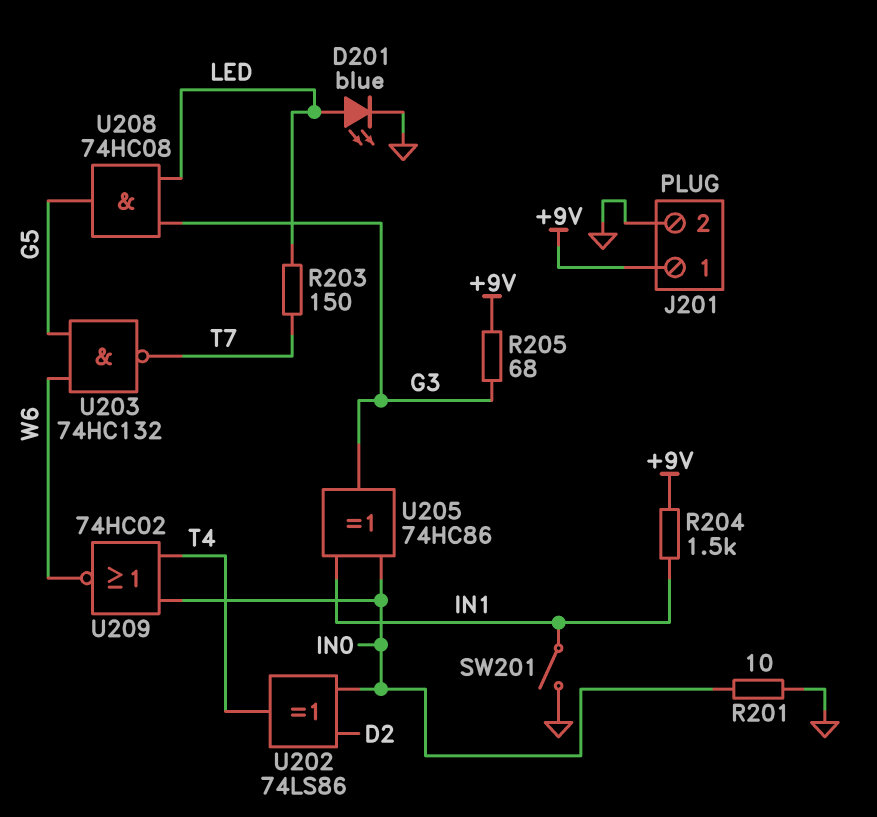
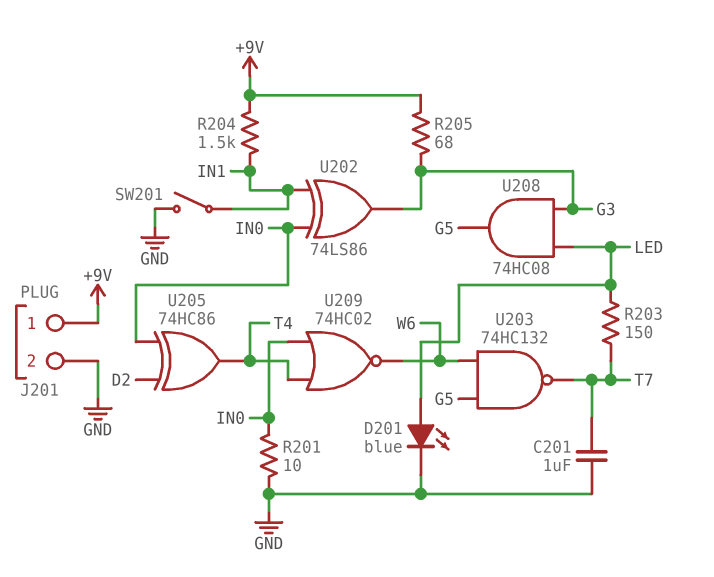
C201: none -> 1uF (GND, T7)
U202: XOR 74LS86 (in D2, in IN0, out T4) -> XOR 74LS86 (in IN0, in IN1, out G3)
U205: XOR 74HC86 (in IN0, in IN1, out G3) -> XOR 74HC86 (in D2, in IN0, out T4)

